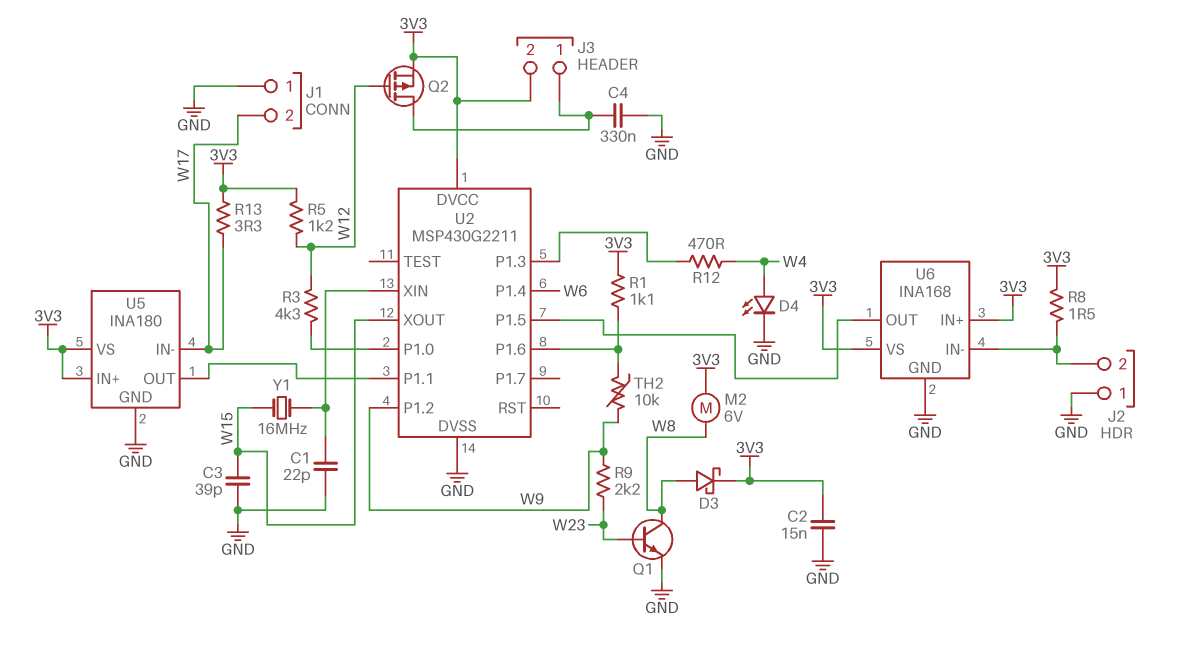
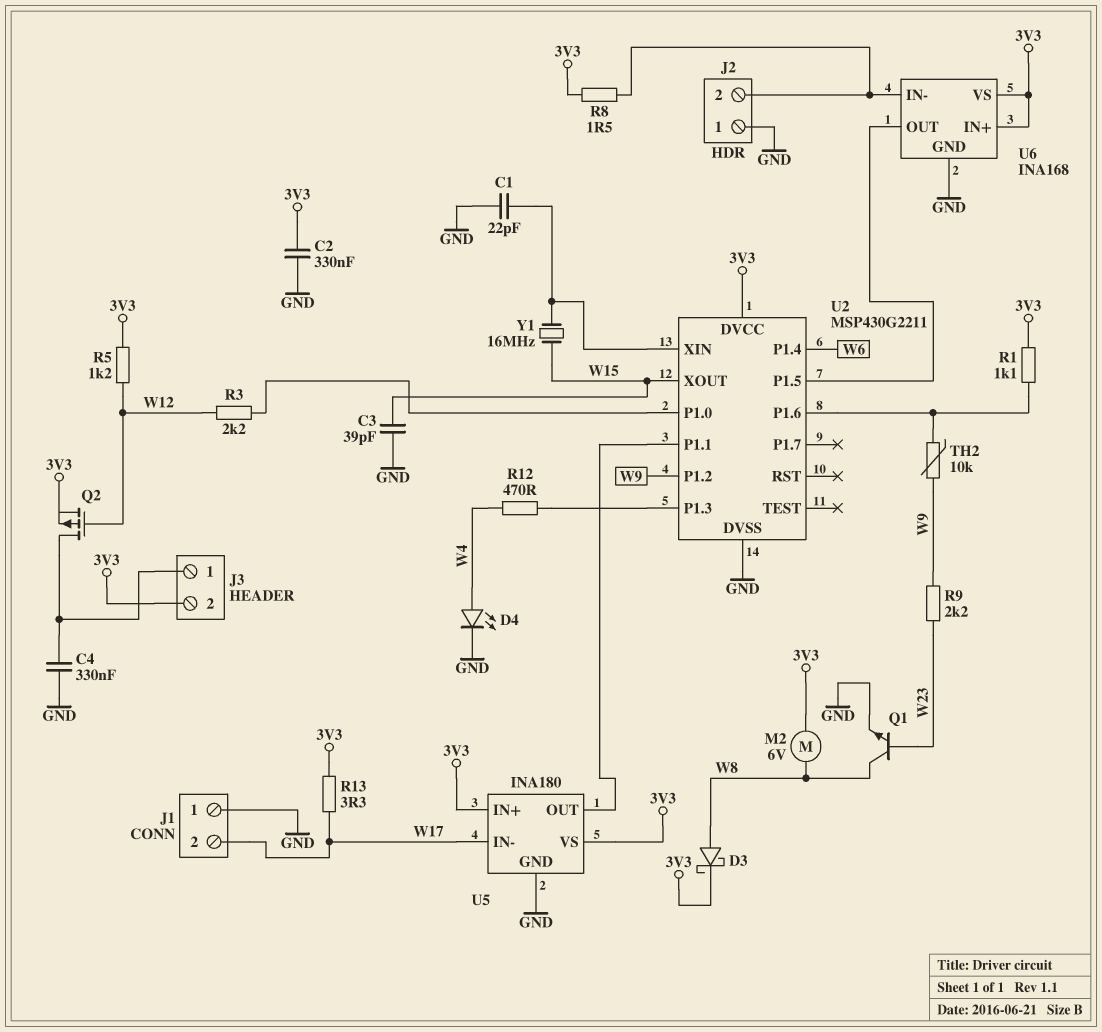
C2: 15nF (3V3, GND) -> 330nF (3V3, GND)
R3: 4.3k (U2/P1.0, W12) -> 2.2k (U2/P1.0, W12)

